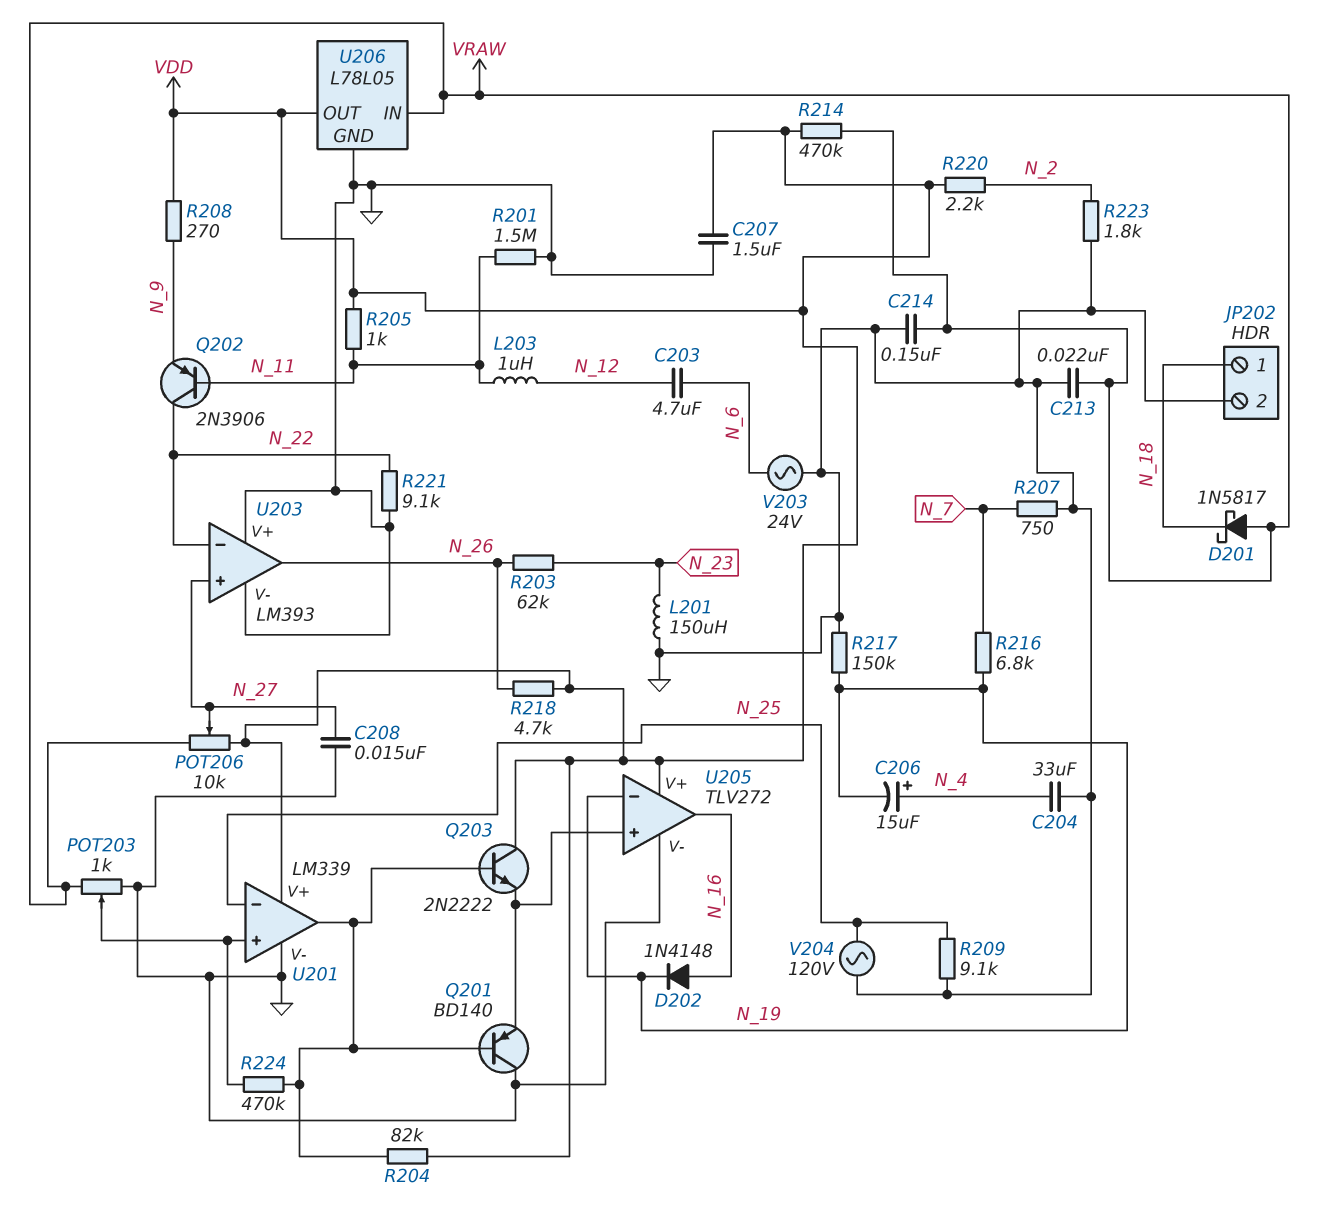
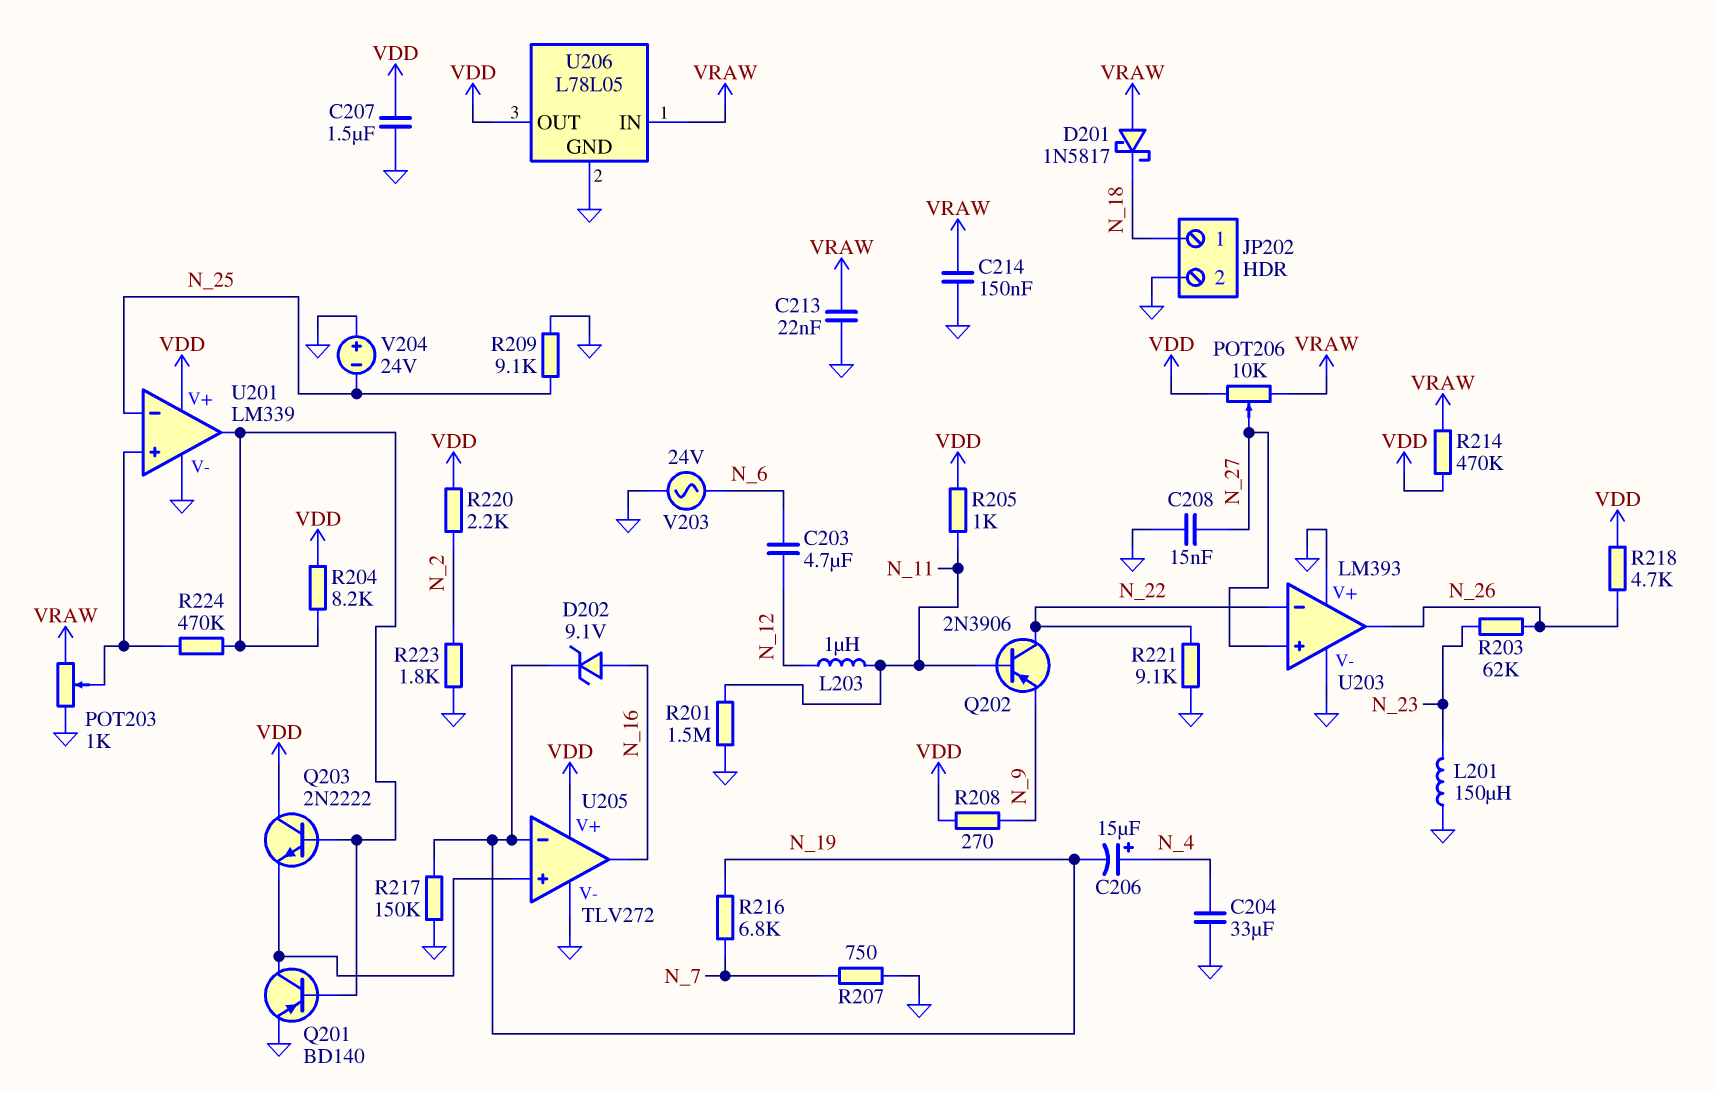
D202: diode 1N4148 (A N_16, K N_19) -> zener 9.1V (A N_16, K N_19)
Q201: PNP BD140 (B U201/out, C GND, E U205/in+) -> PNP BD140 (B U201/out, C U205/in+, E GND)
R204: 82k (U201/out, VDD) -> 8.2k (U201/out, VDD)
V204: AC 120V (GND, N_25) -> 24V (plus GND, minus N_25)

